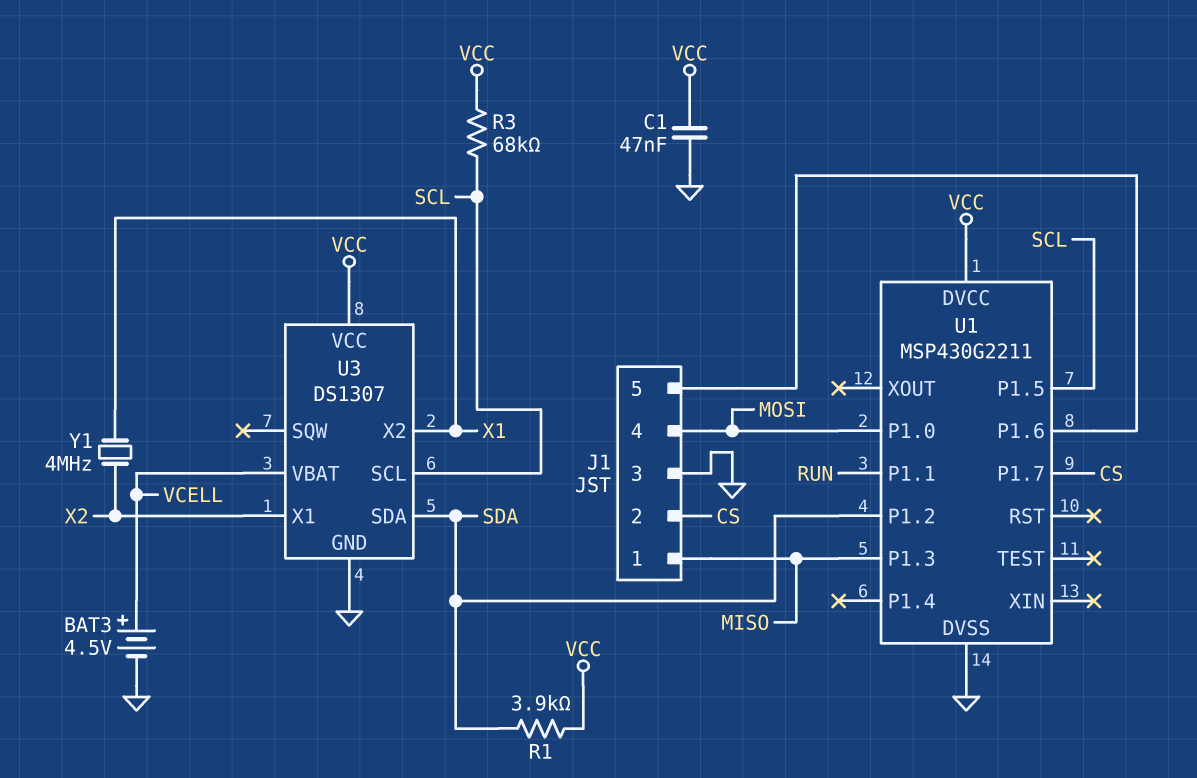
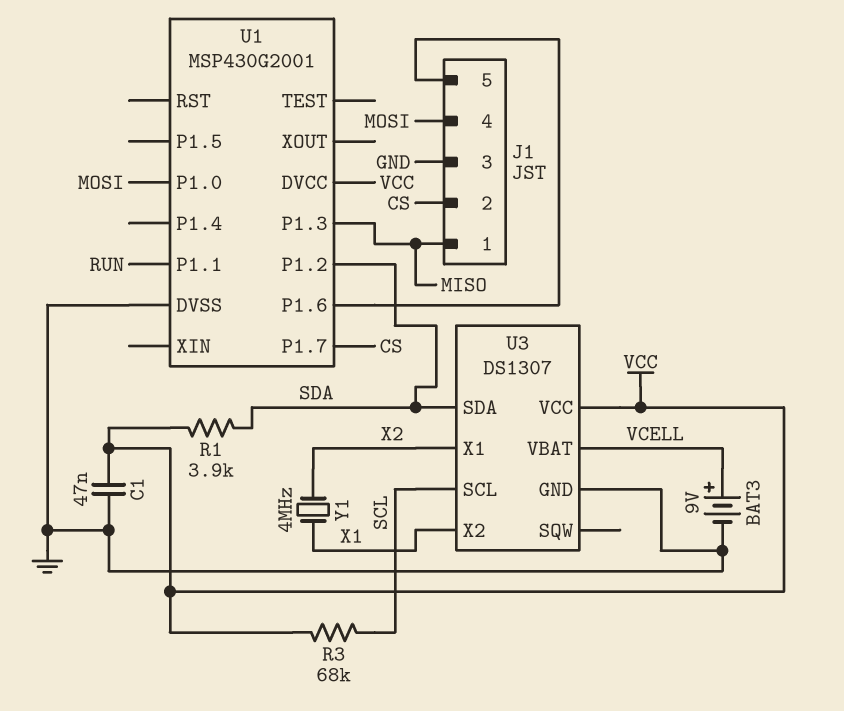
BAT3: 4.5V (plus VCELL, minus GND) -> 9V (plus VCELL, minus GND)
U1: MSP430G2211 -> MSP430G2001
U1 pin P1.5: SCL -> none

